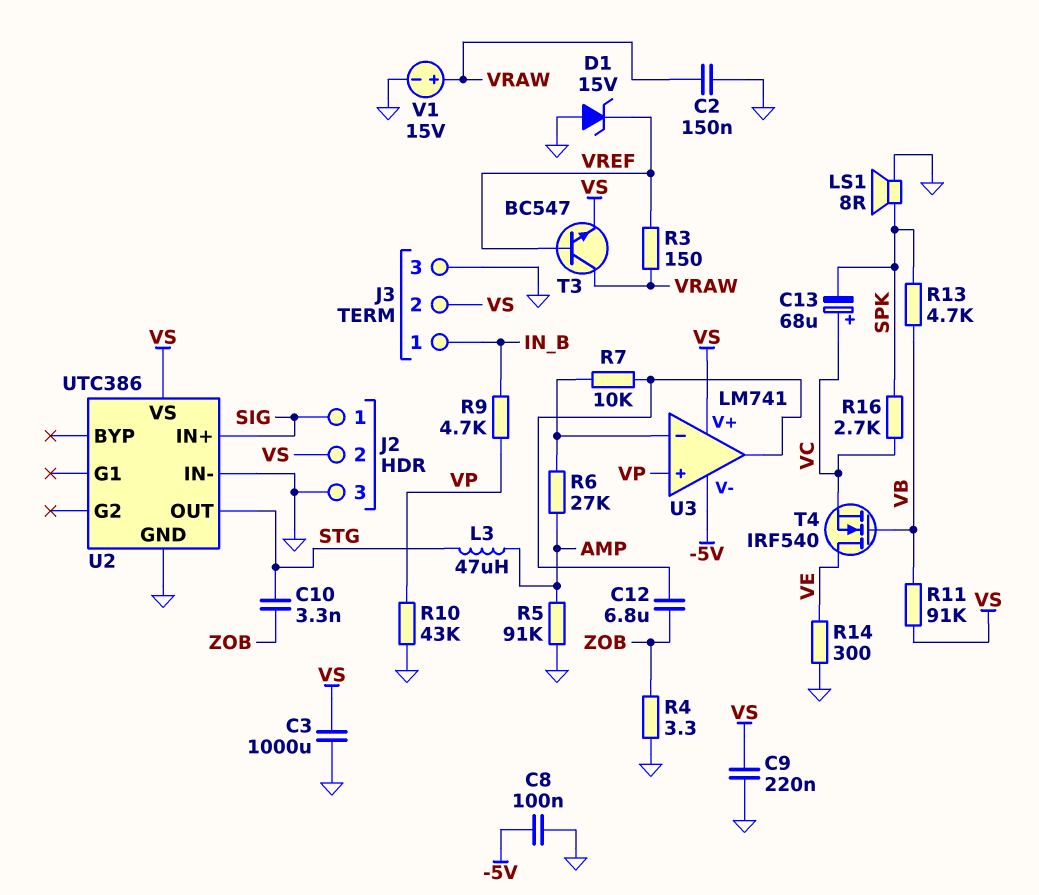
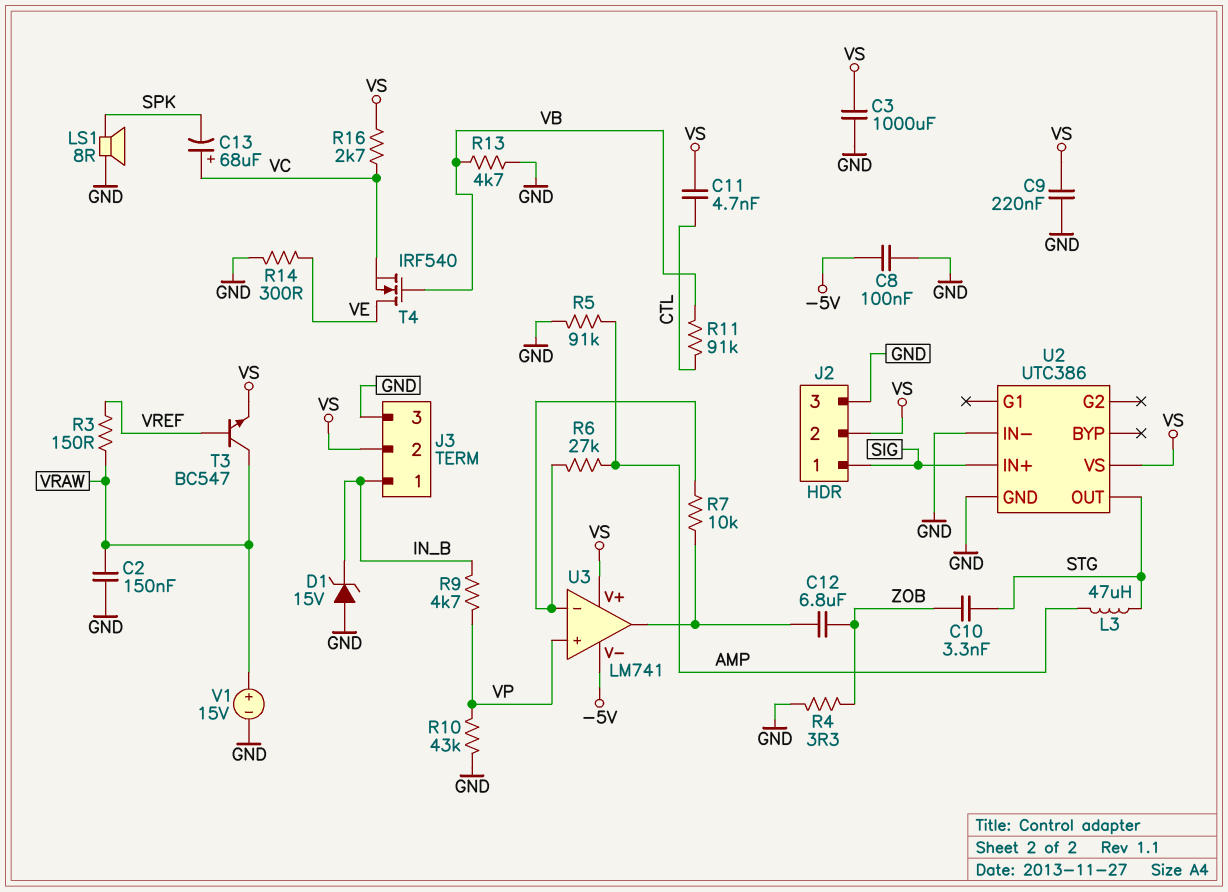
C11: none -> 4.7nF (CTL, VS)
D1: zener 15V (A GND, K VREF) -> zener 15V (A GND, K IN_B)
R11: 91k (VB, VS) -> 91k (CTL, VB)
R13: 4.7k (SPK, VB) -> 4.7k (GND, VB)
R16: 2.7k (SPK, VC) -> 2.7k (VC, VS)

